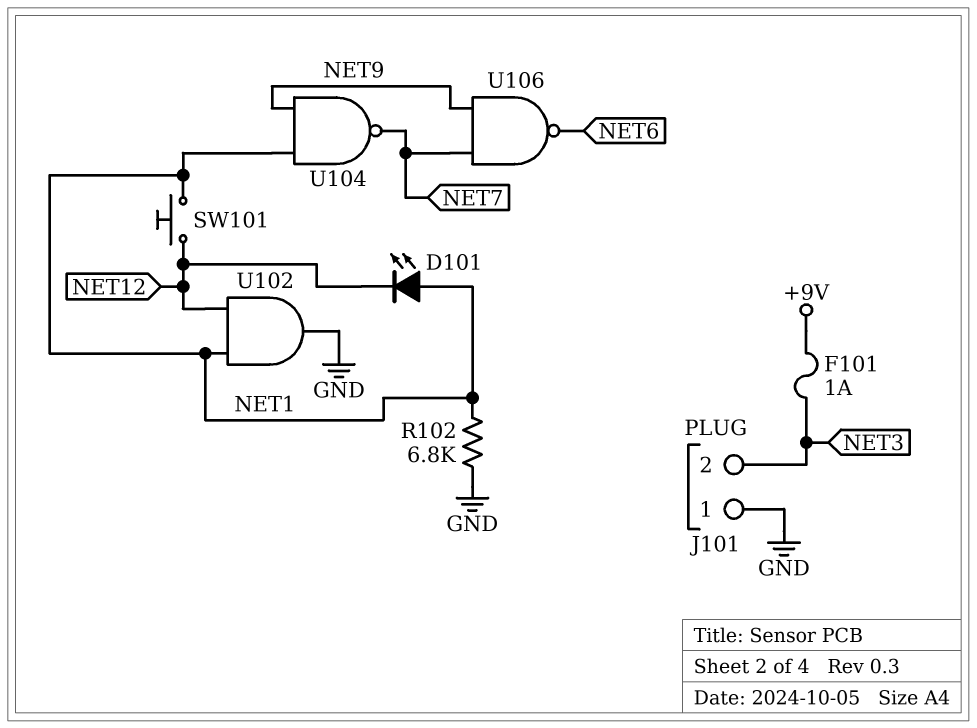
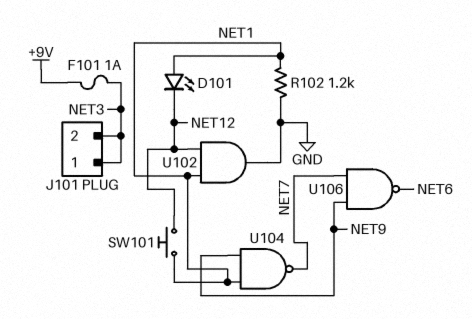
J101 pin 1: GND -> NET3
R102: 6.8k (GND, NET1) -> 1.2k (GND, NET1)

